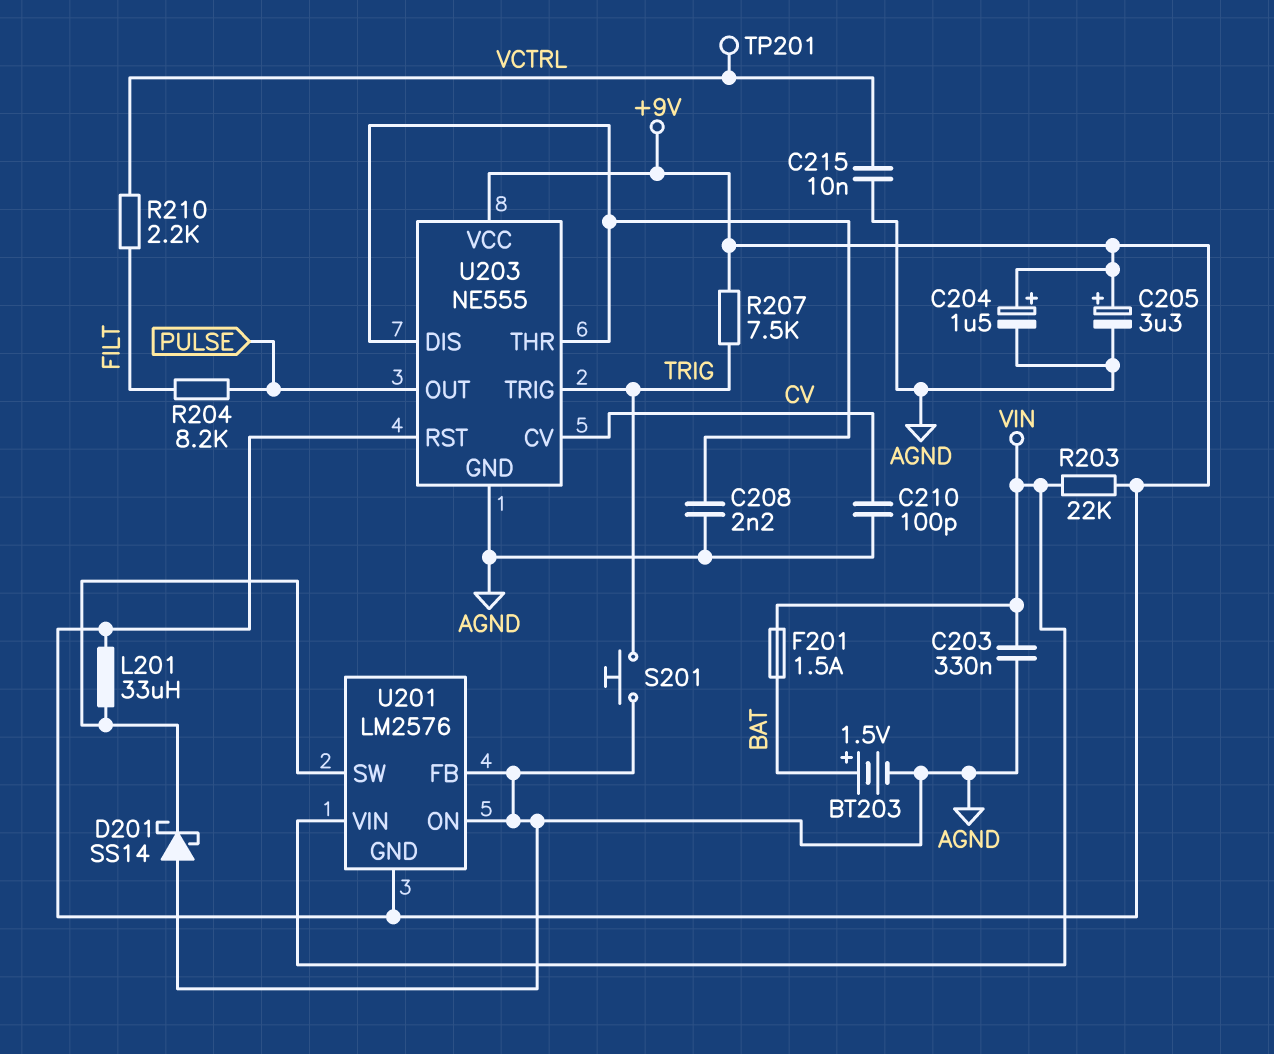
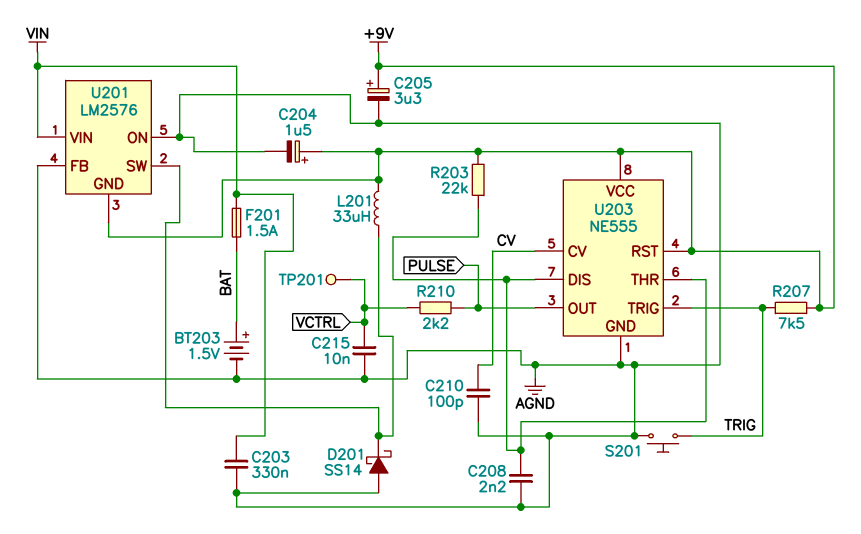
R203: 22k (+9V, VIN) -> 22k (+9V, U203/DIS)
R204: 8.2k (FILT, PULSE) -> none
R210: 2.2k (FILT, VCTRL) -> 2.2k (PULSE, VCTRL)

